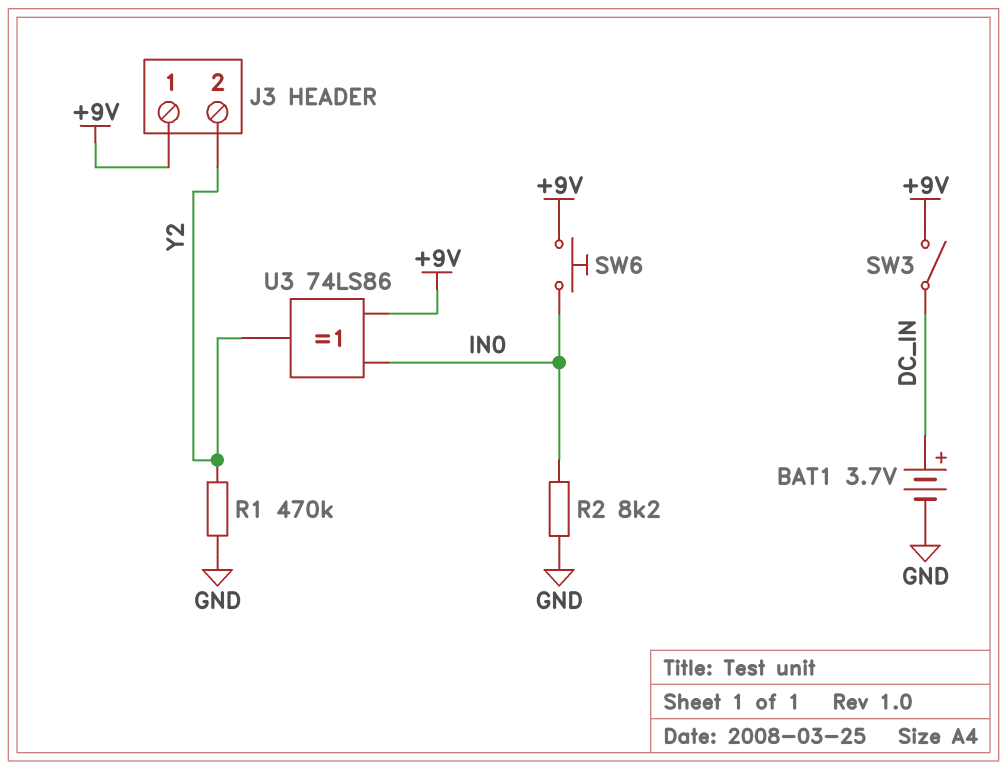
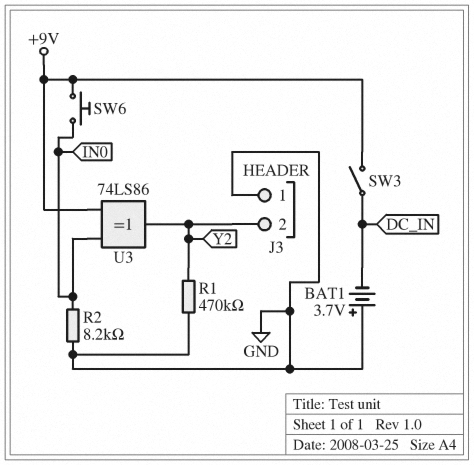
BAT1: 3.7V (plus DC_IN, minus GND) -> 3.7V (plus GND, minus DC_IN)
J3 pin 1: +9V -> GND

